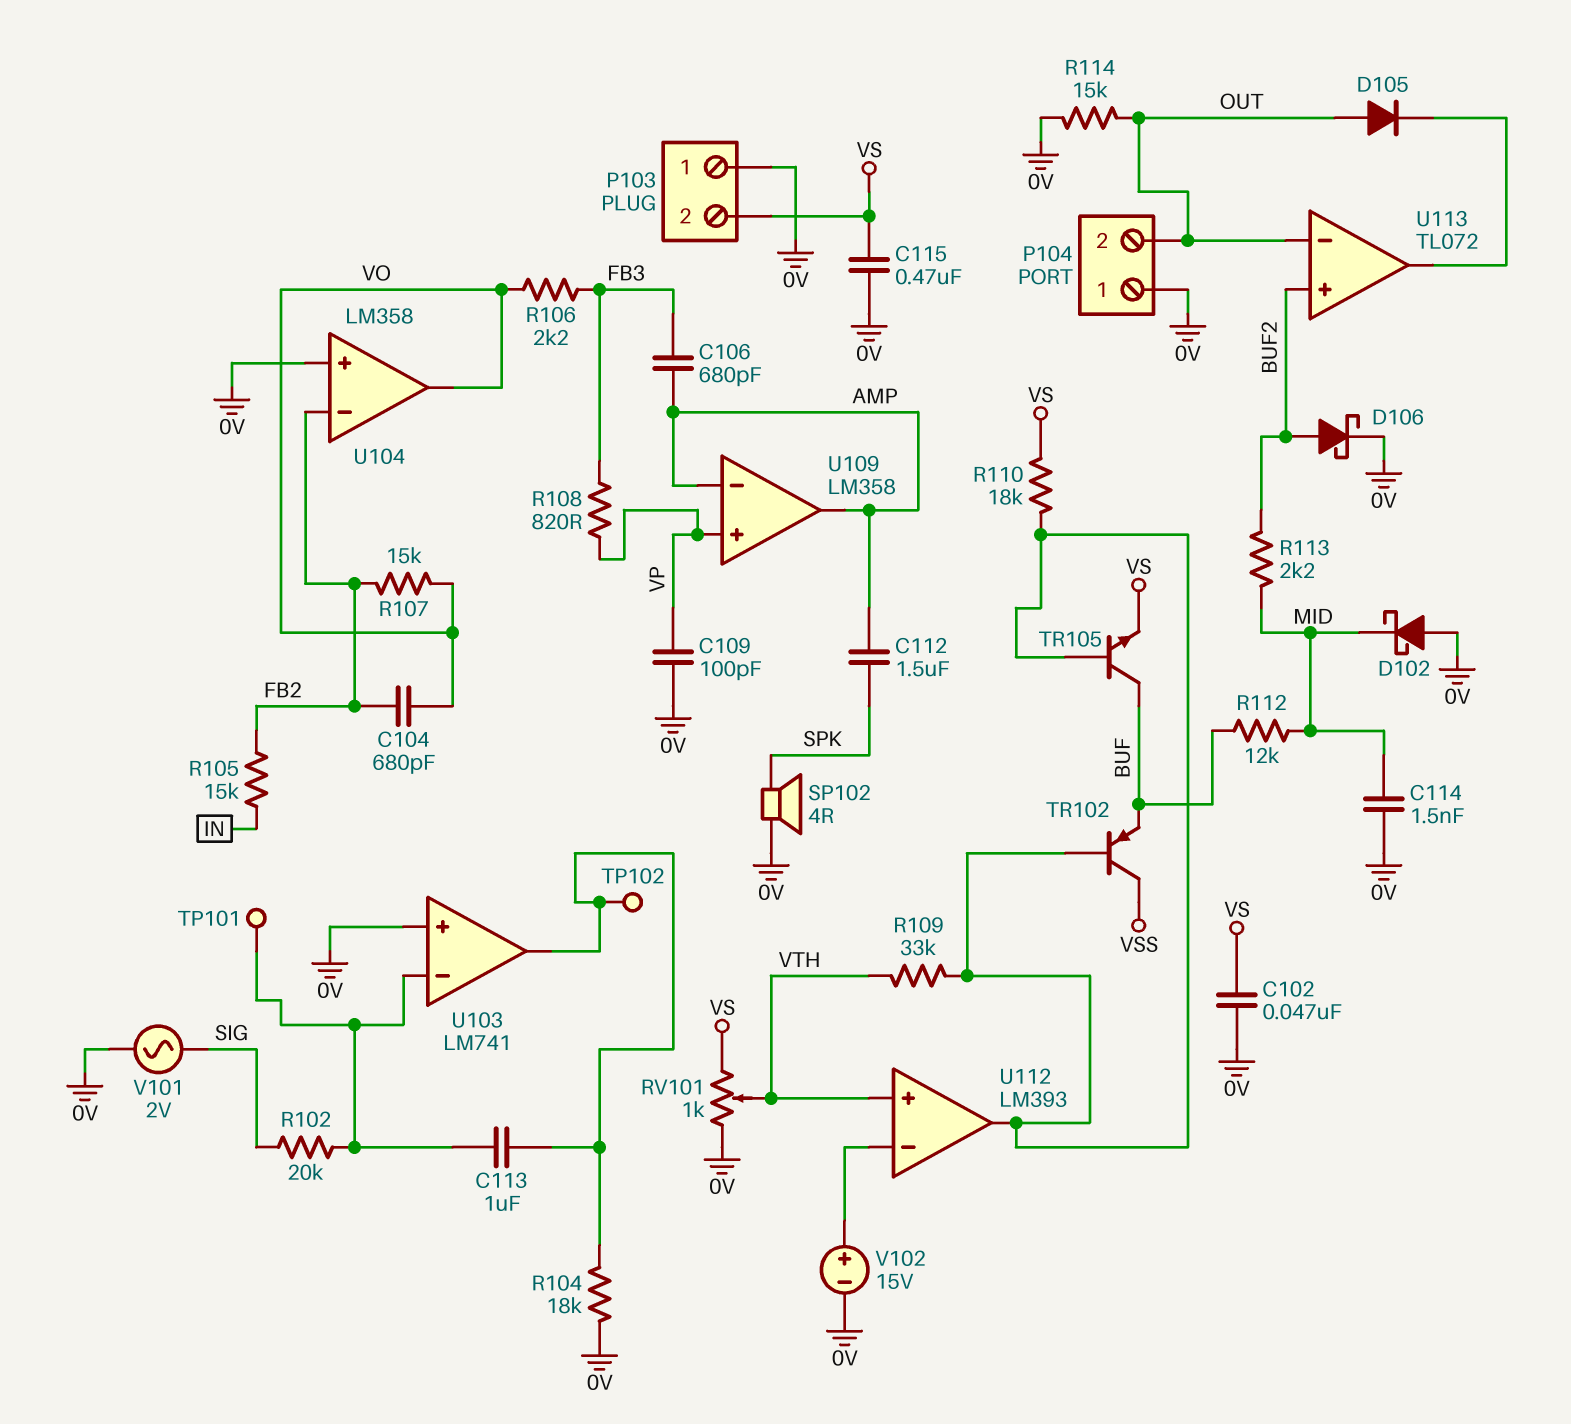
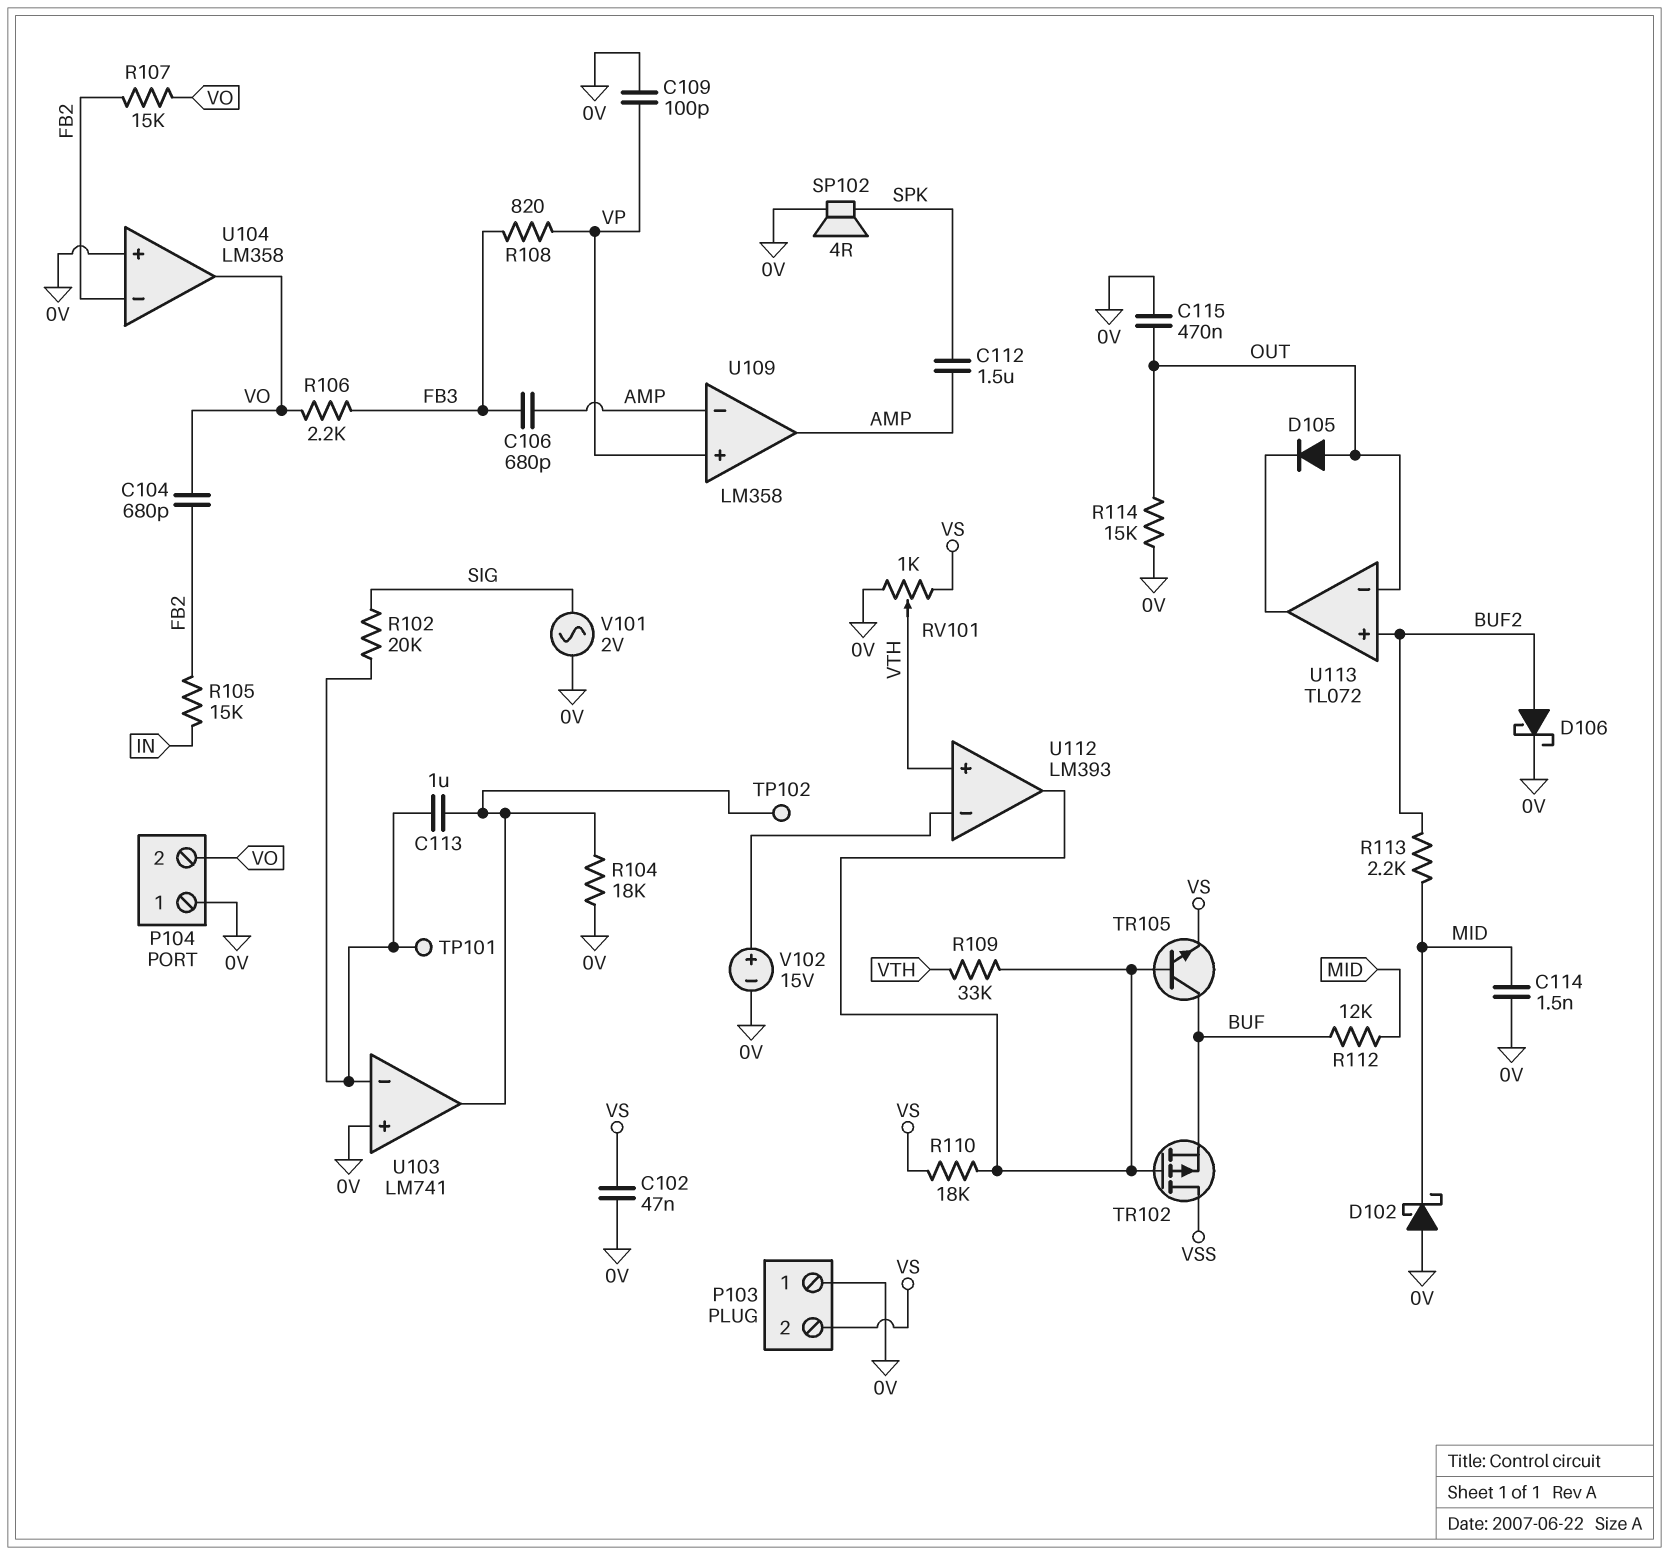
C115: 470nF (0V, VS) -> 470nF (0V, OUT)
P104 pin 2: OUT -> VO
TR102: PNP (B U112/out, C VSS, E BUF) -> PMOS (G U112/out, D VSS, S BUF)

